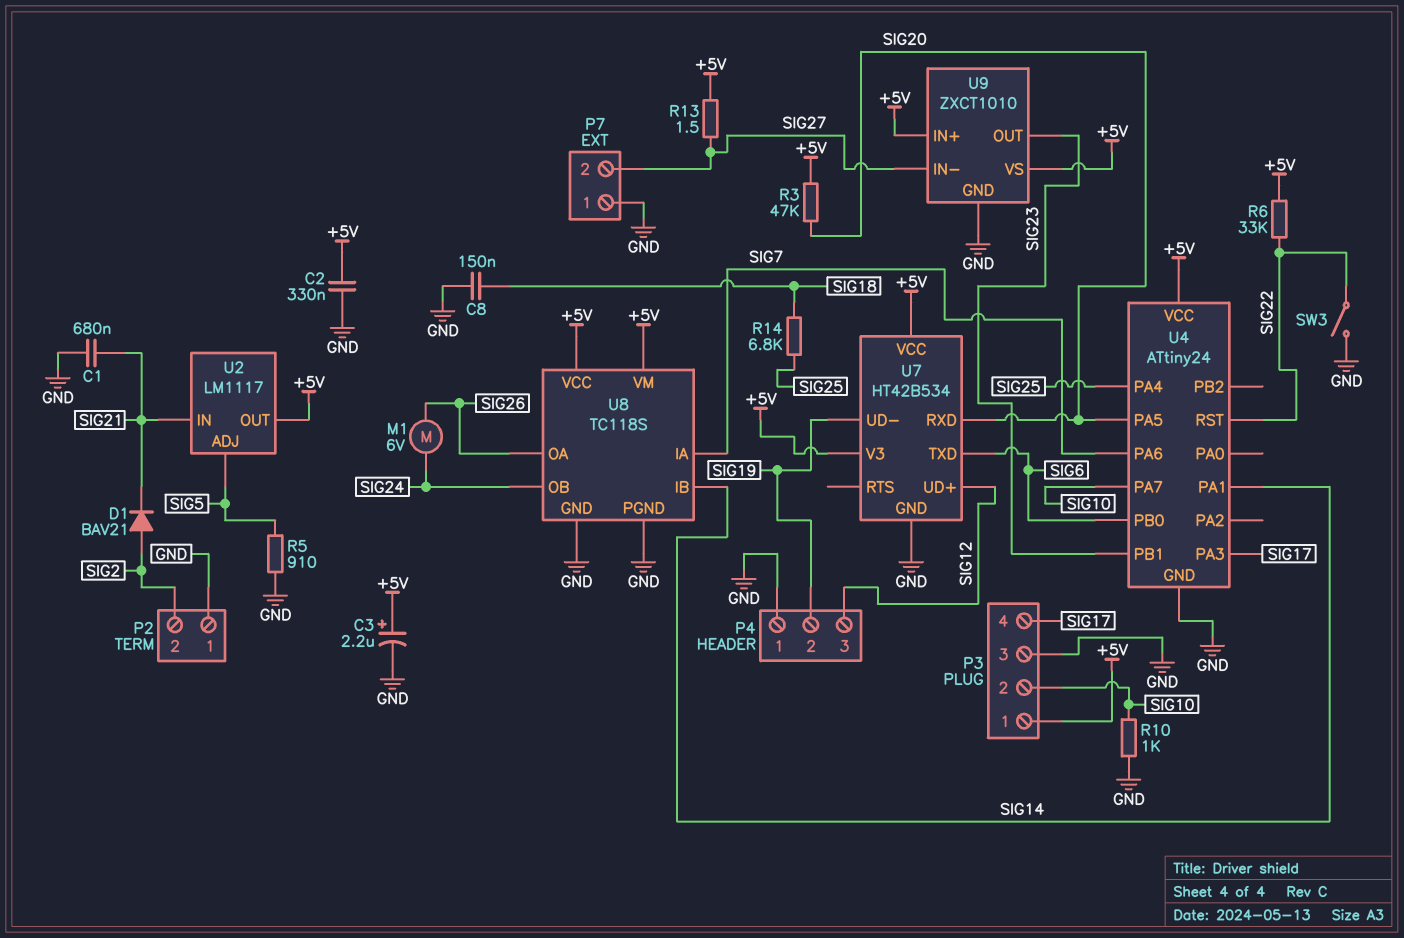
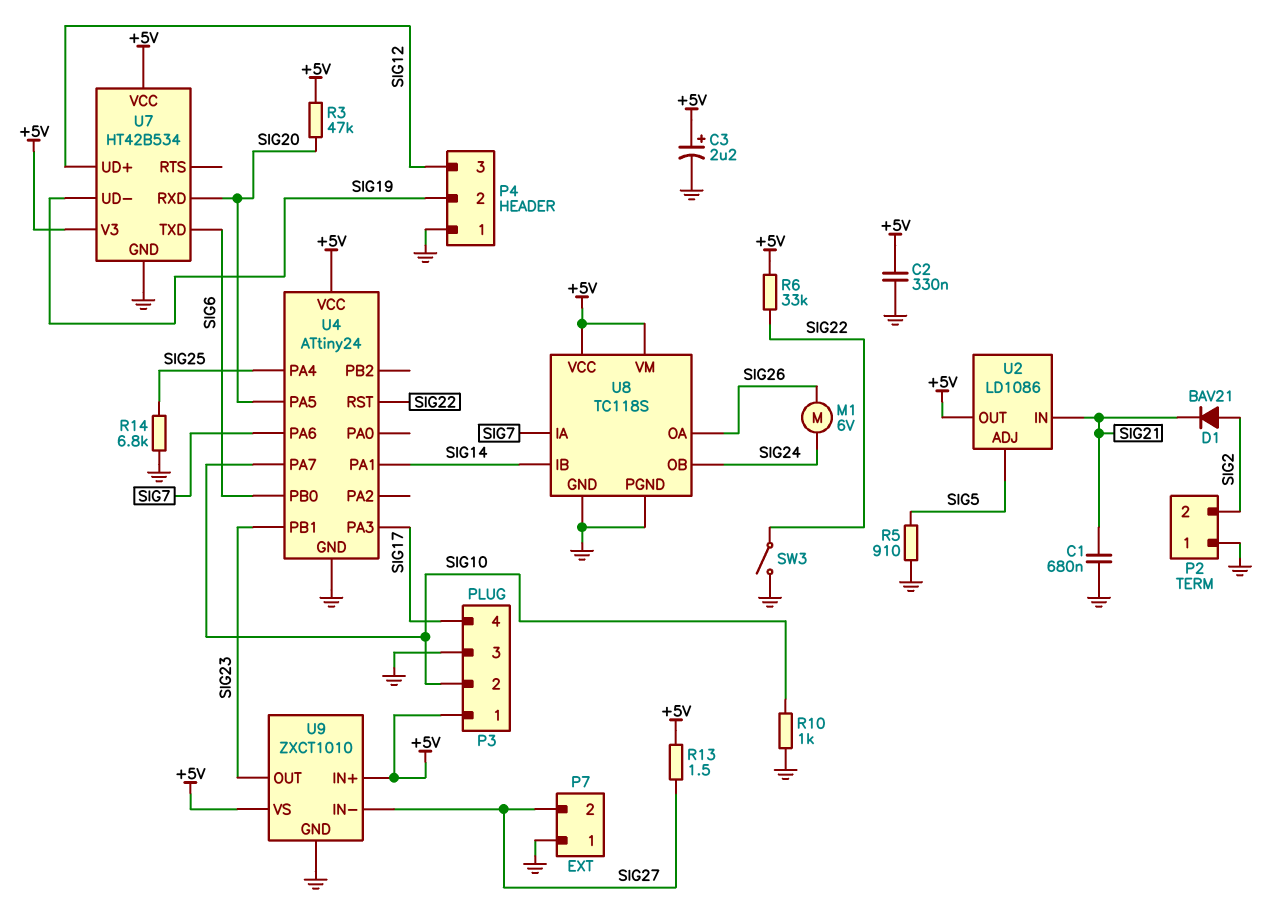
C8: 150nF (GND, SIG18) -> none
R14: 6.8k (SIG18, SIG25) -> 6.8k (GND, SIG25)
U2: LM1117 -> LD1086

